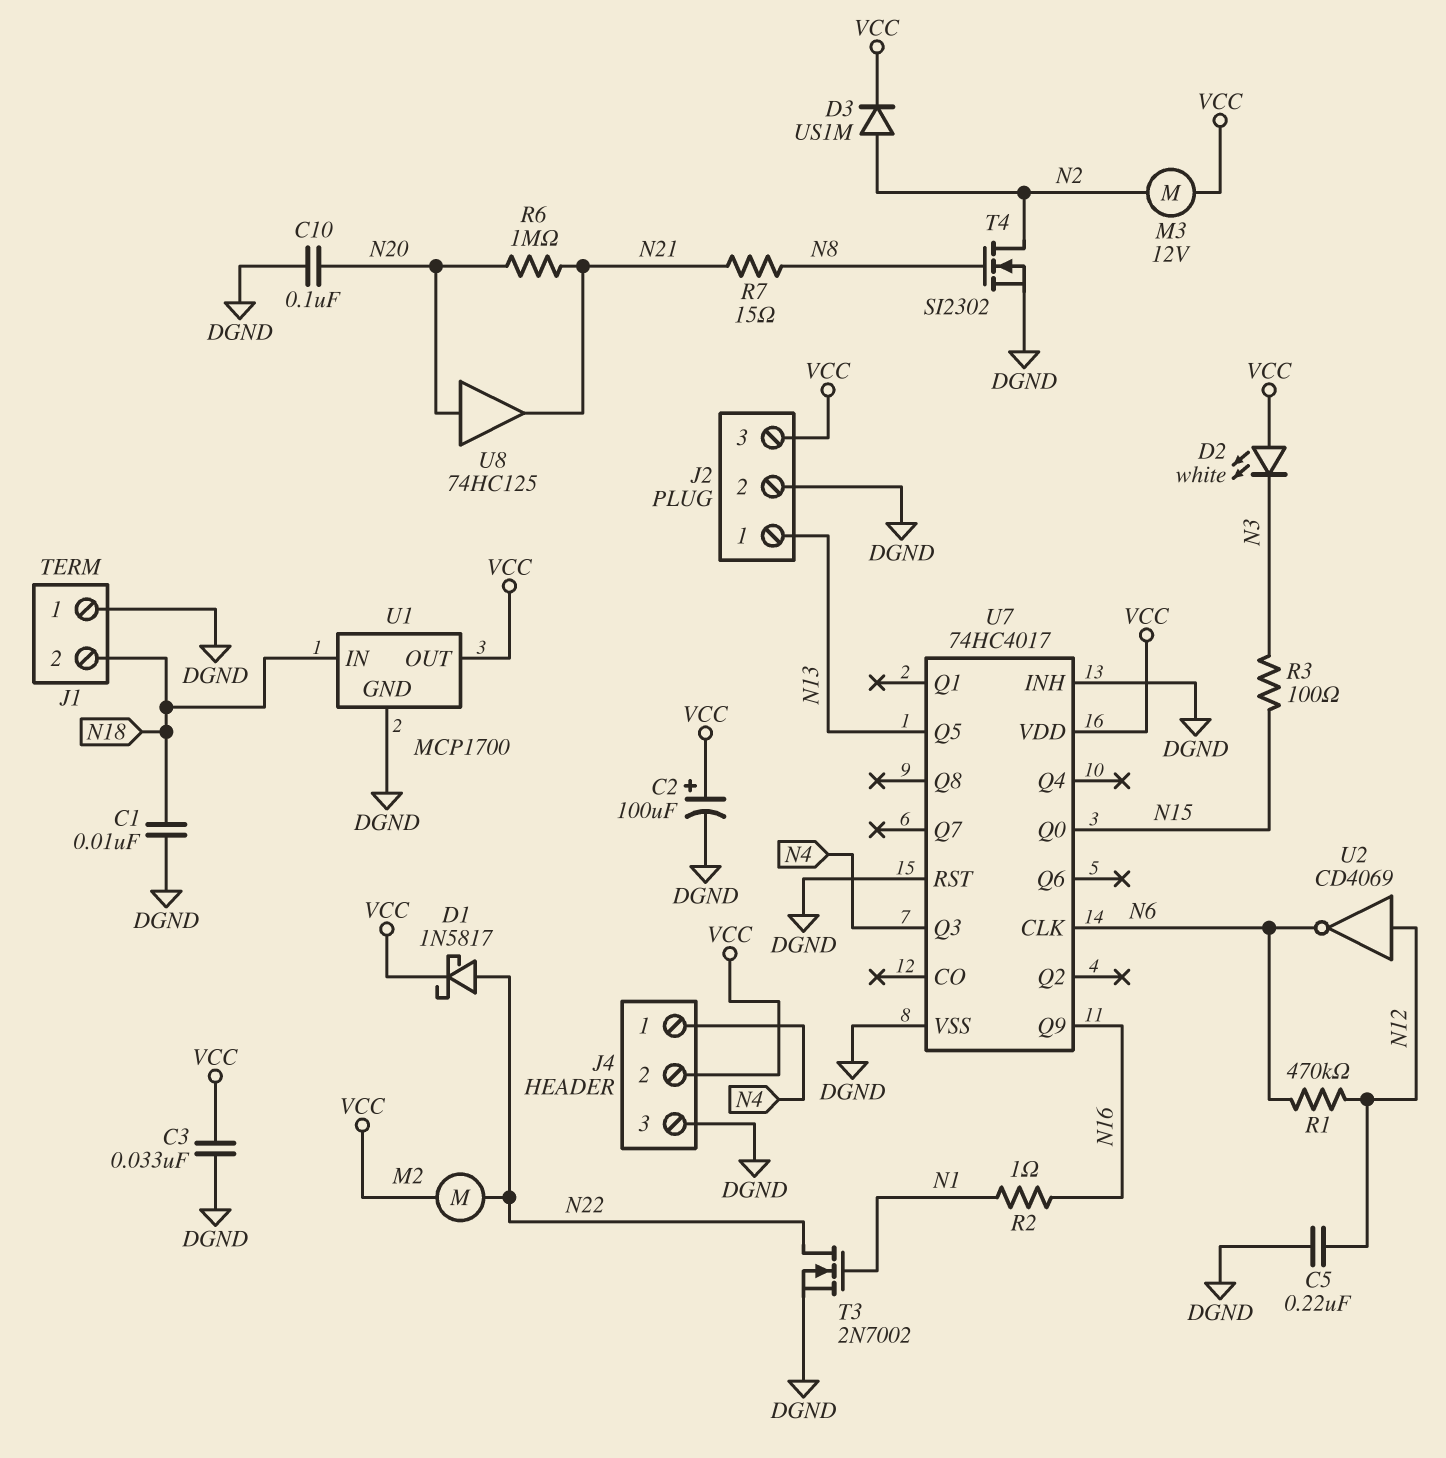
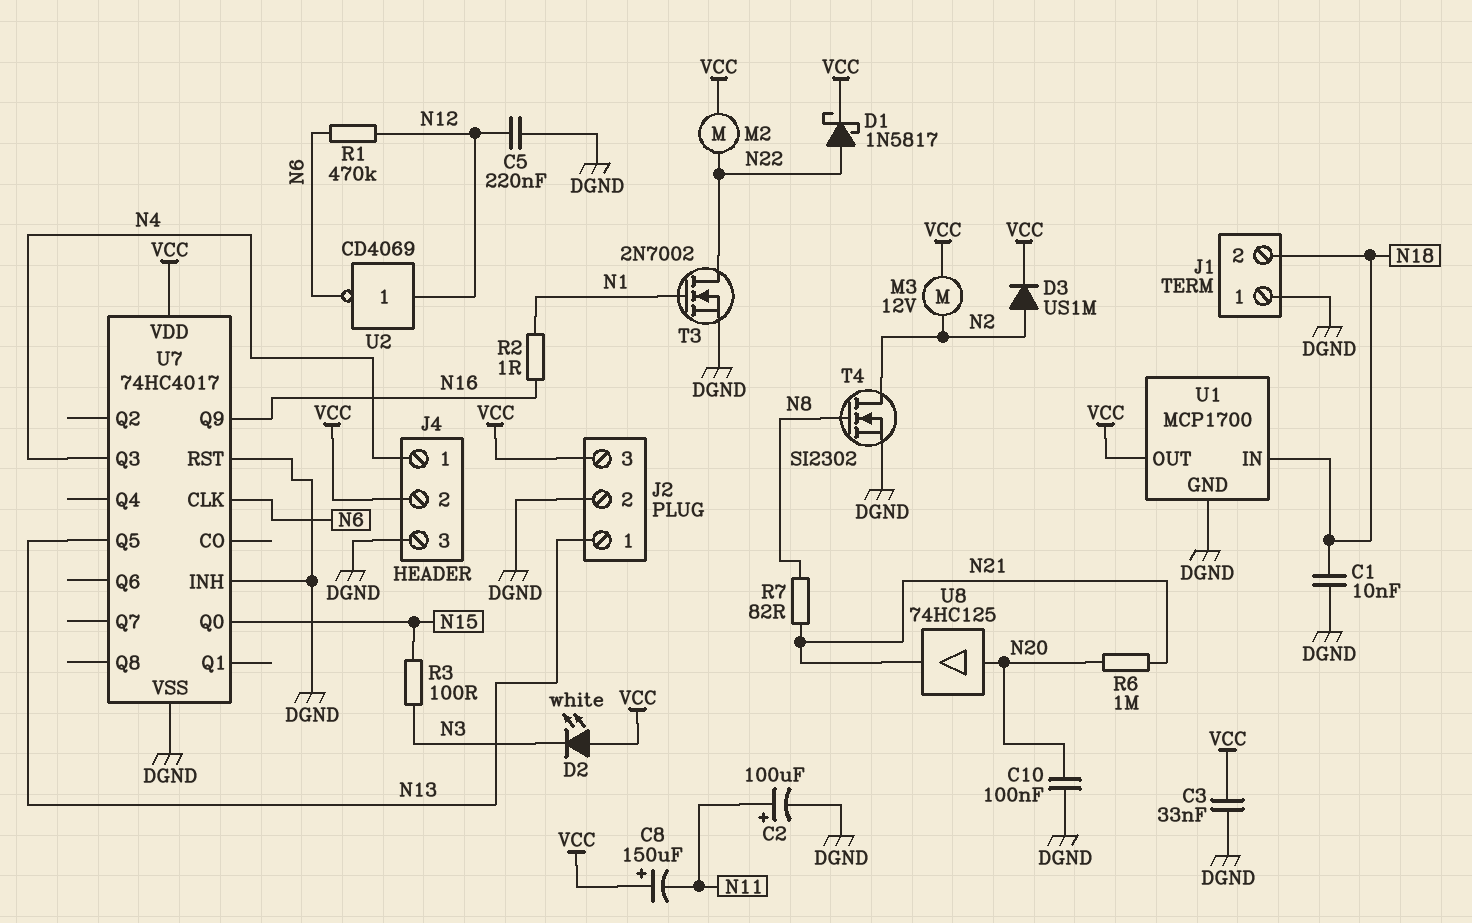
C2: 100uF (plus VCC, minus DGND) -> 100uF (plus N11, minus DGND)
C8: none -> 150uF (plus VCC, minus N11)
R7: 15 (N8, N21) -> 82 (N8, N21)

